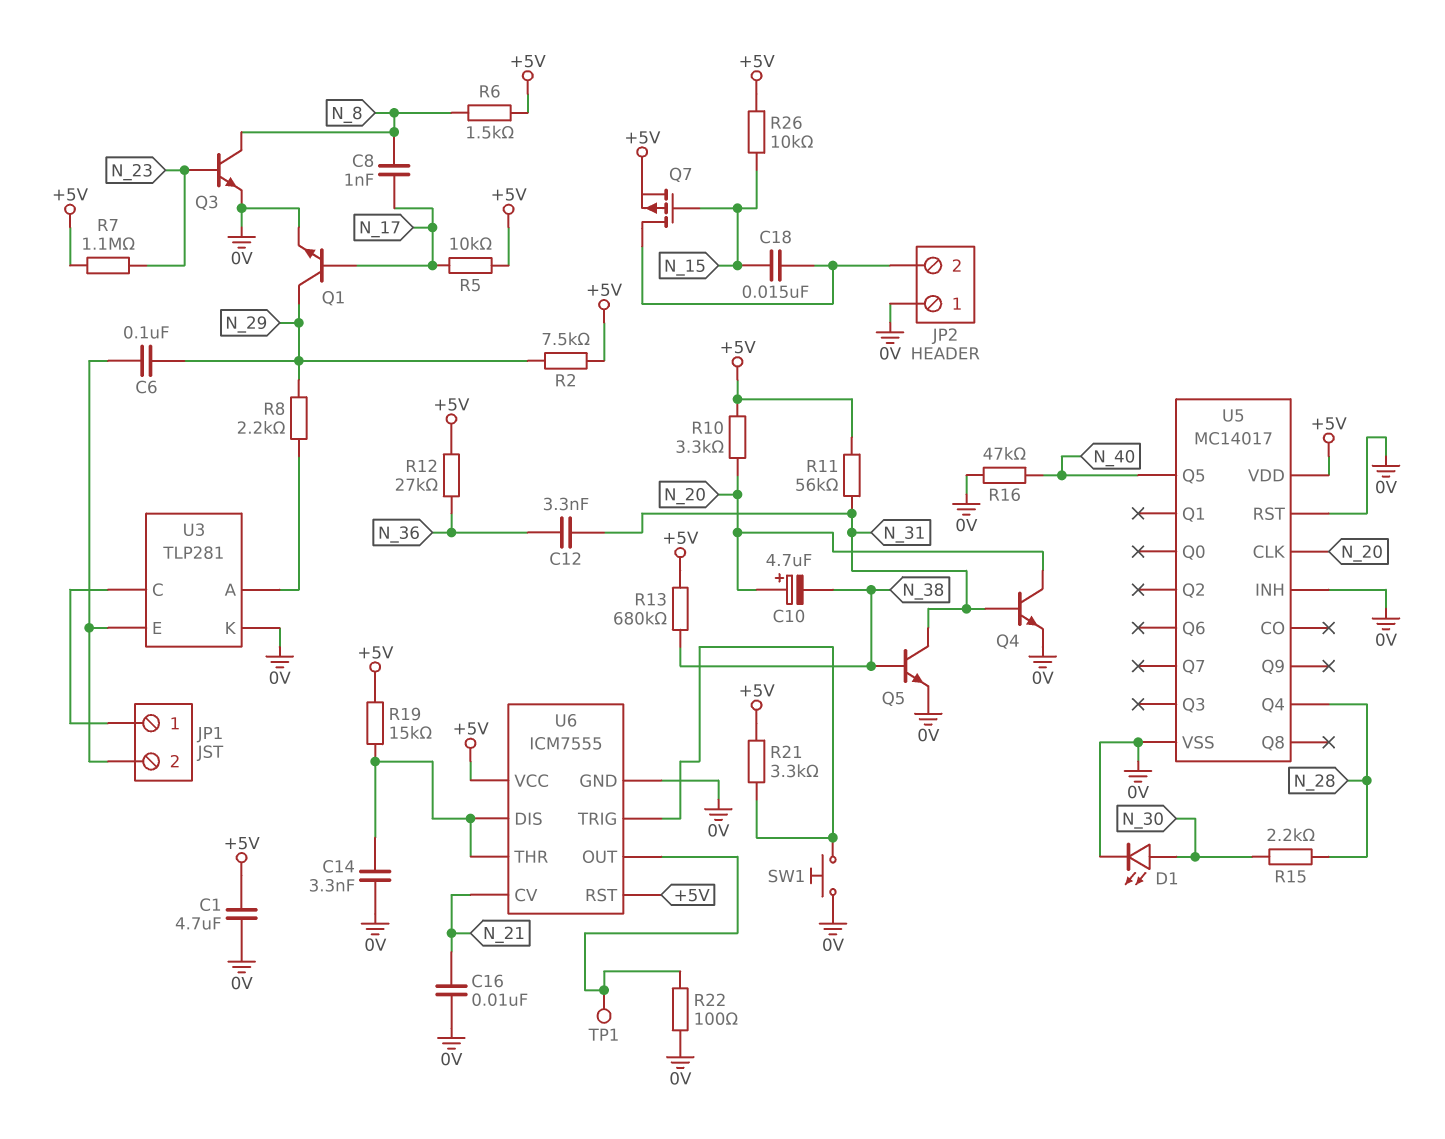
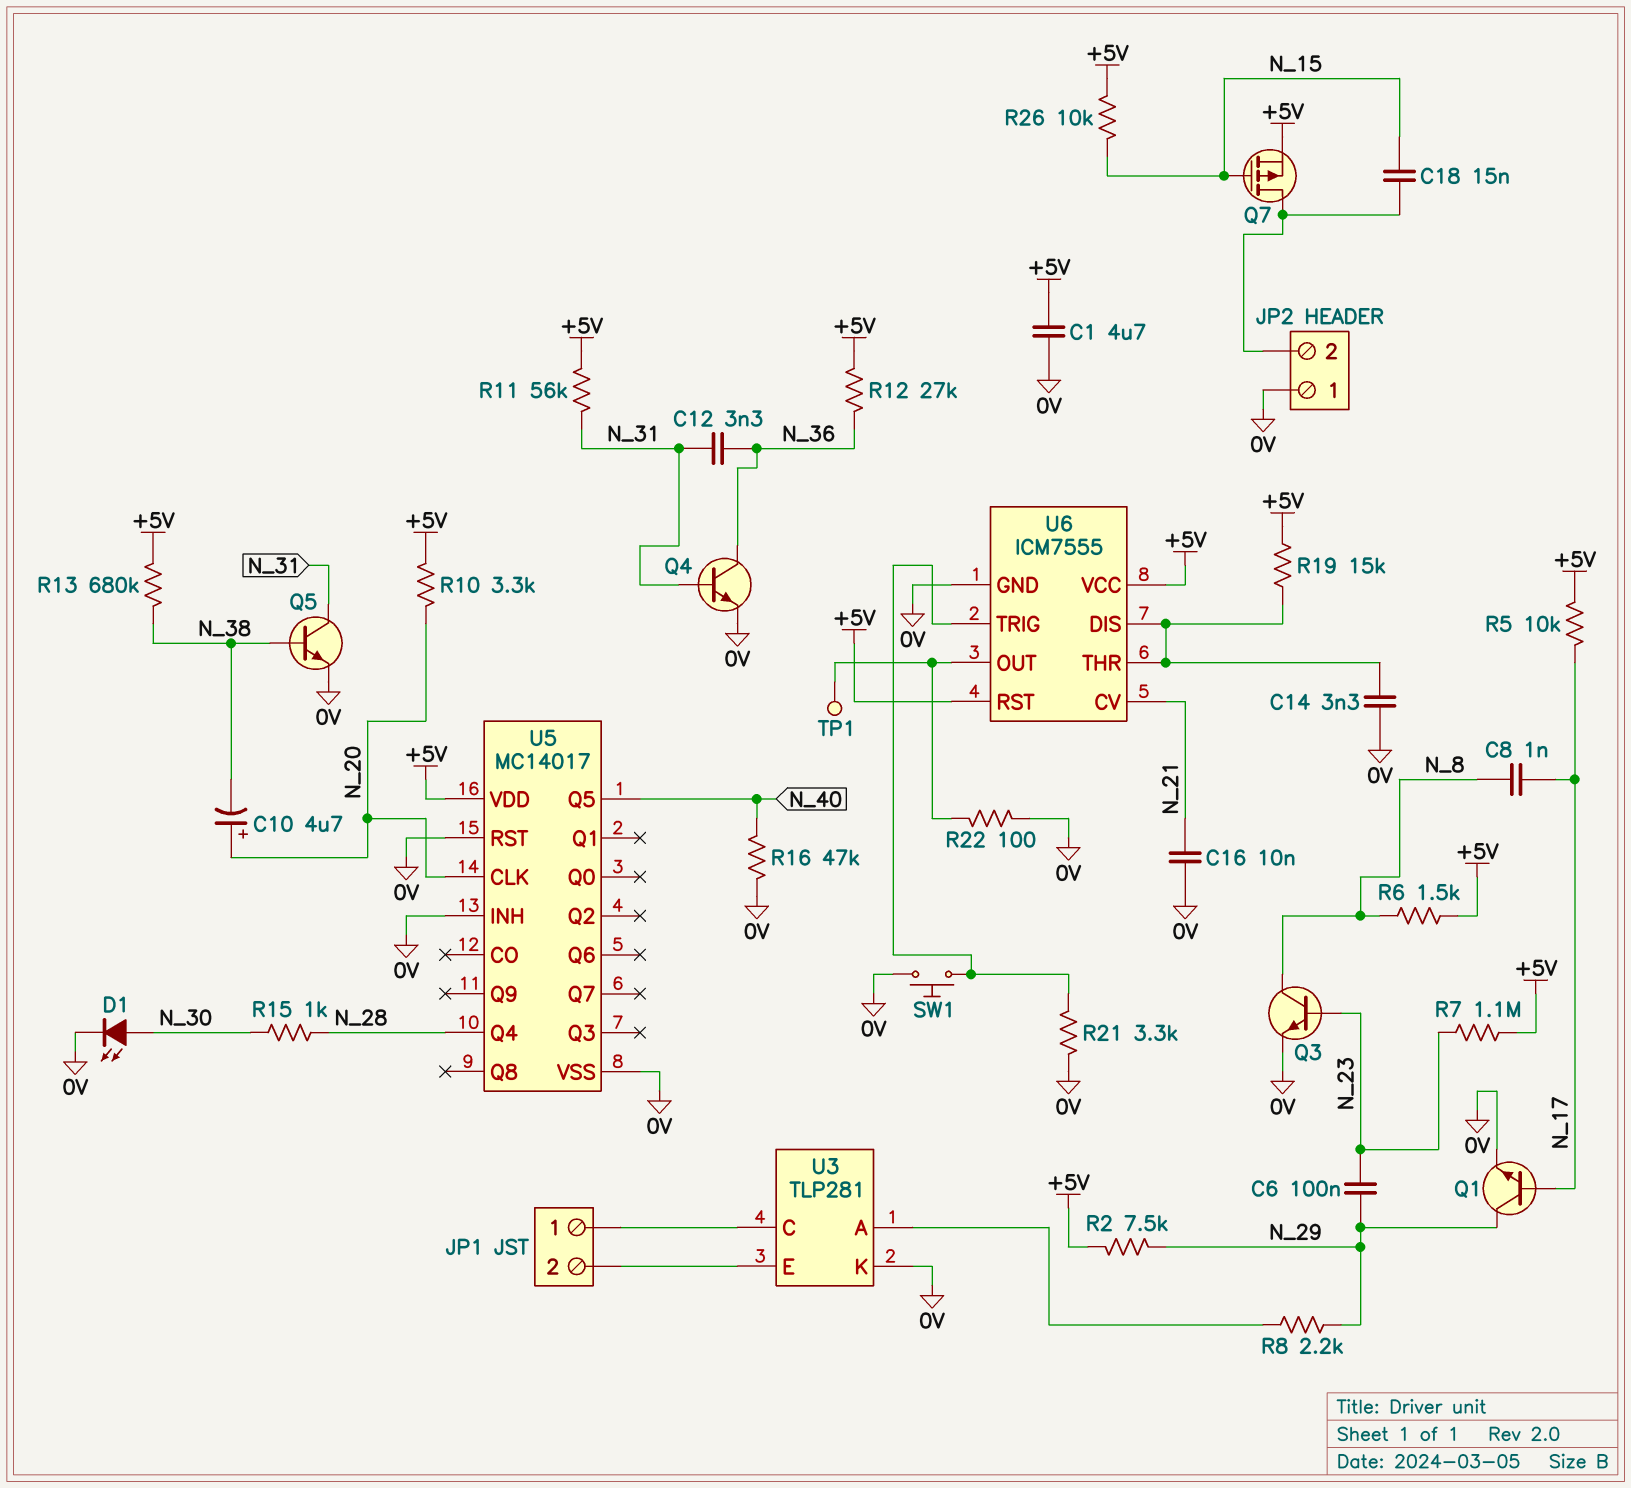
C6: 100nF (JP1/2, N_29) -> 100nF (N_23, N_29)
Q4: NPN (B N_31, C N_20, E 0V) -> NPN (B N_31, C N_36, E 0V)
R15: 2.2k (N_28, N_30) -> 1k (N_28, N_30)
R21: 3.3k (+5V, U6/TRIG) -> 3.3k (0V, U6/TRIG)

